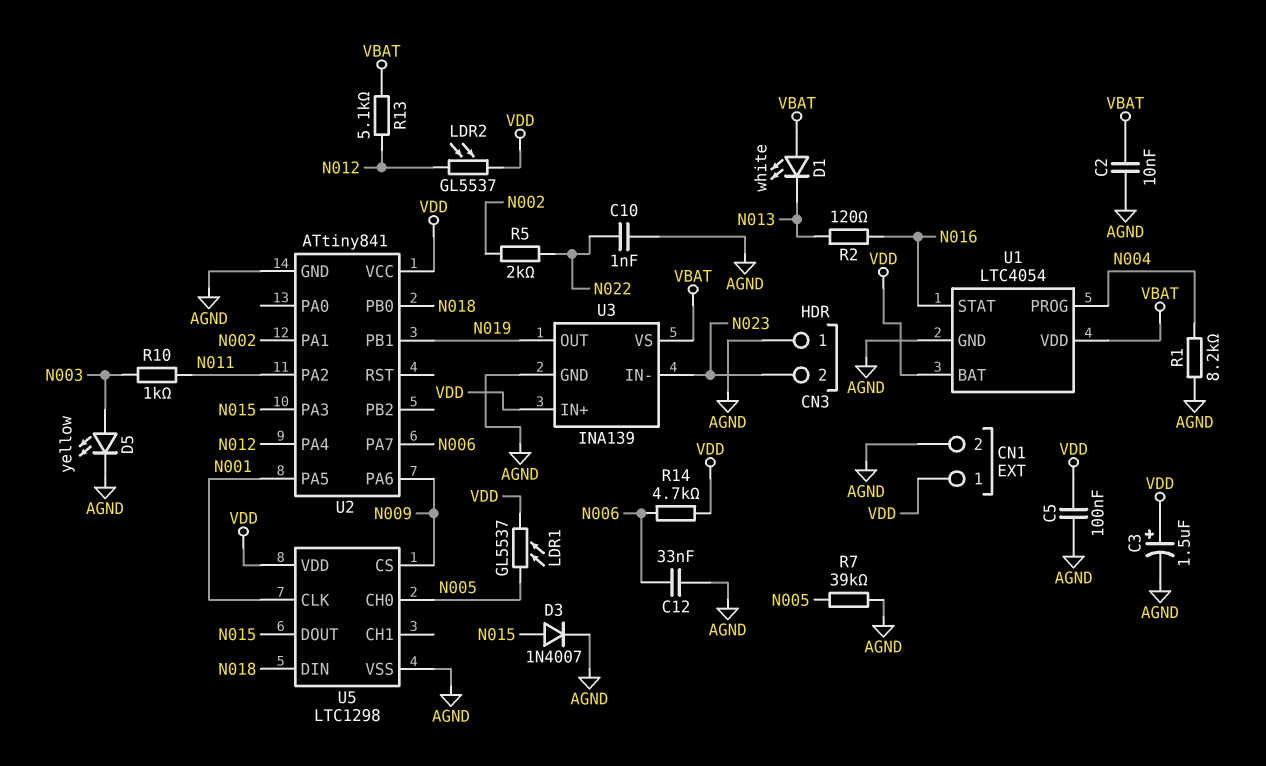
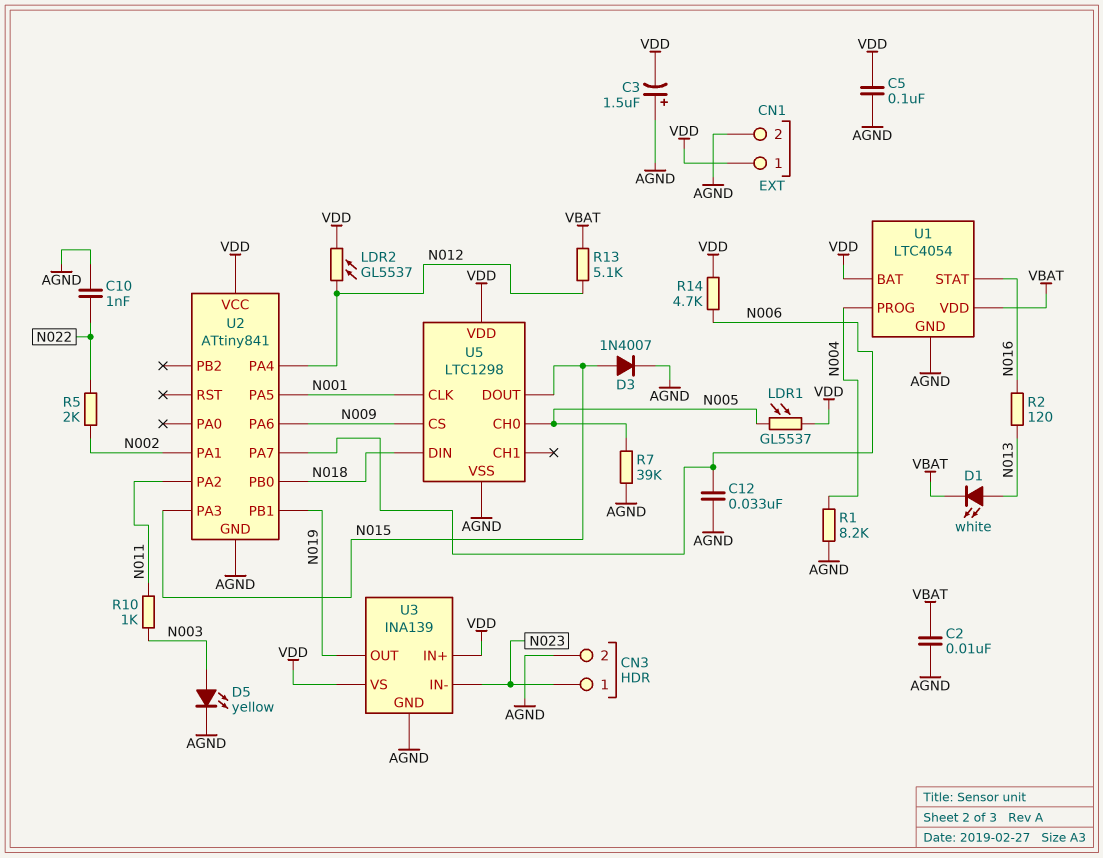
C3: 1.5uF (plus VDD, minus AGND) -> 1.5uF (plus AGND, minus VDD)
CN3 pin 1: AGND -> N023
CN3 pin 2: N023 -> AGND
D1: LED white (A VBAT, K N013) -> LED white (A N013, K VBAT)
U3 pin VS: VBAT -> VDD

